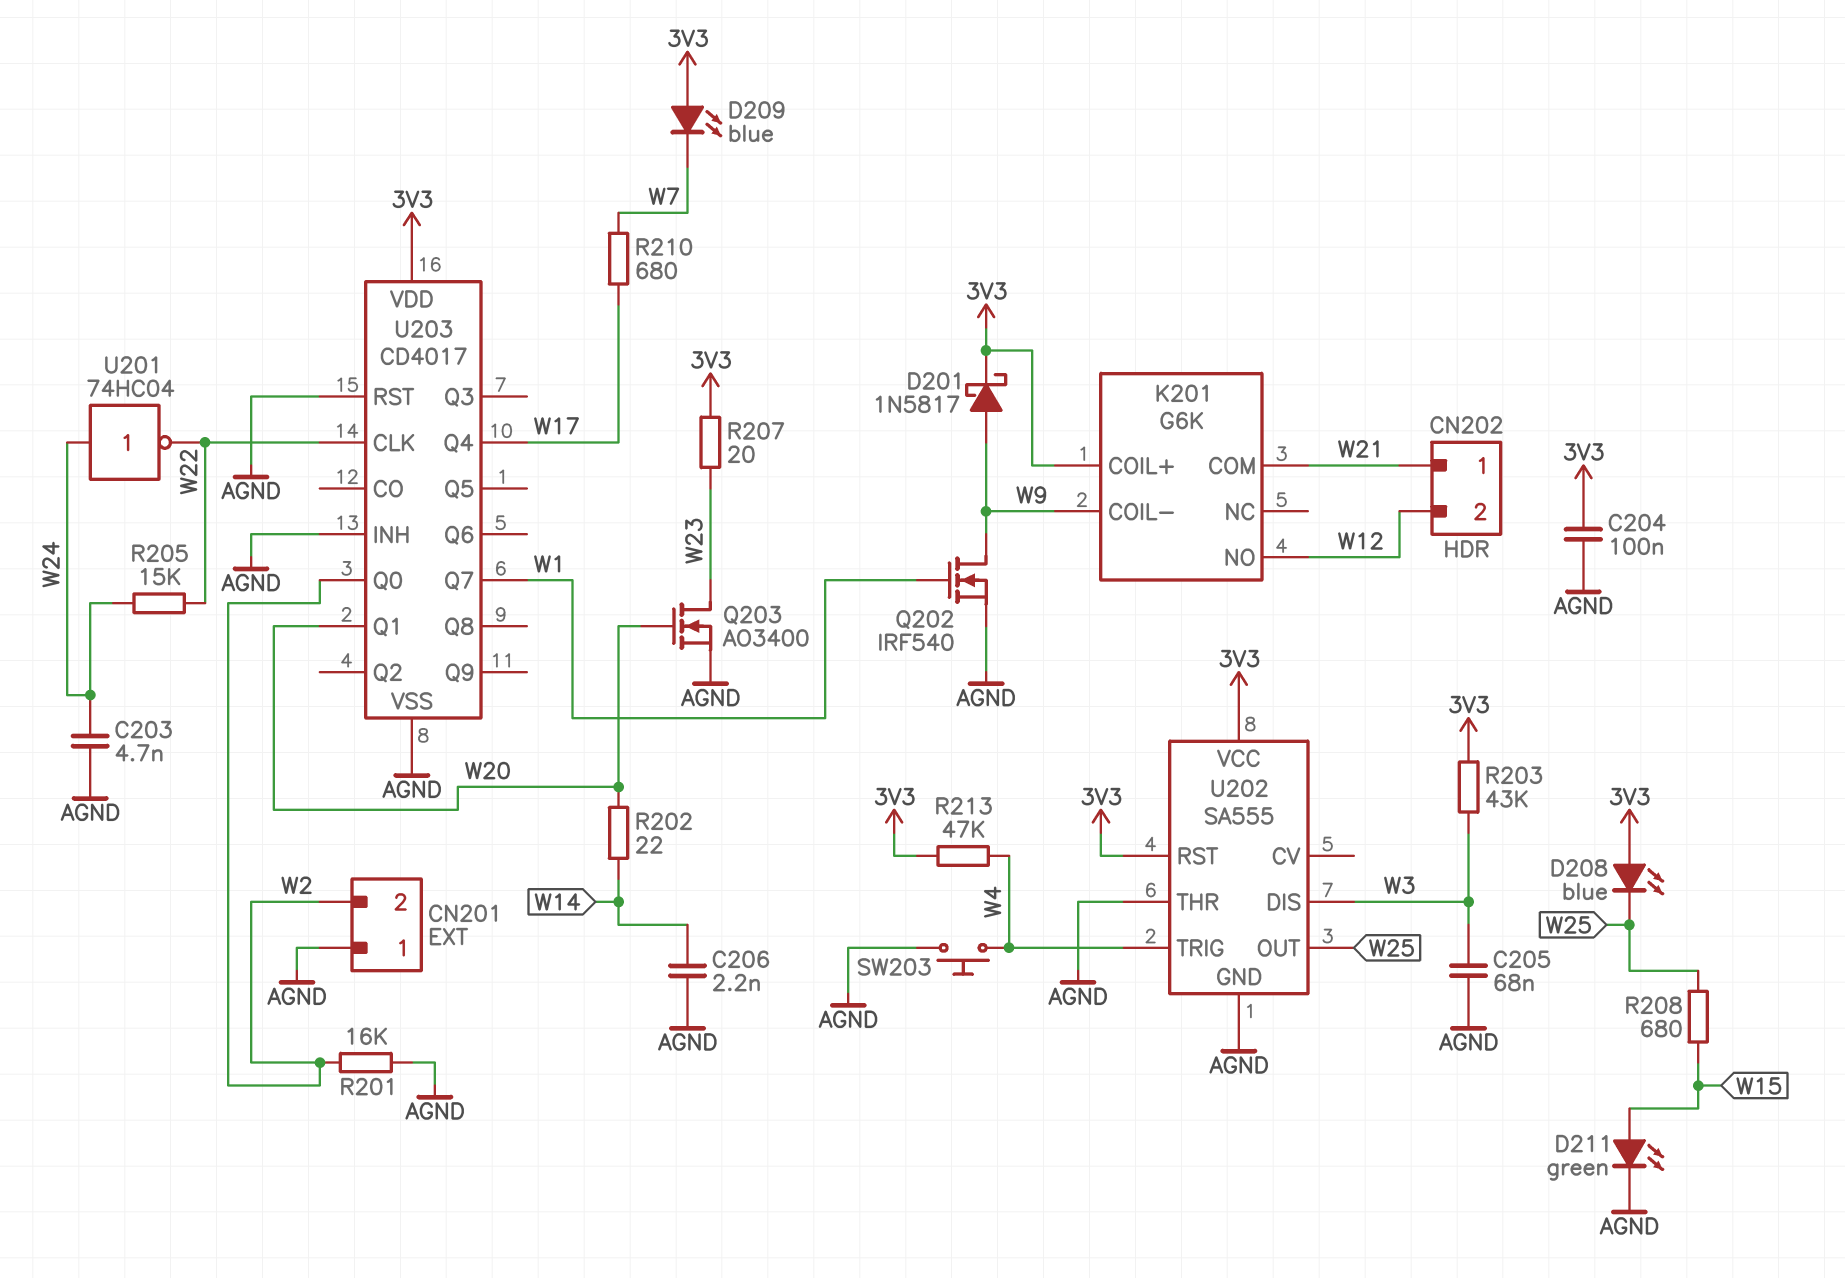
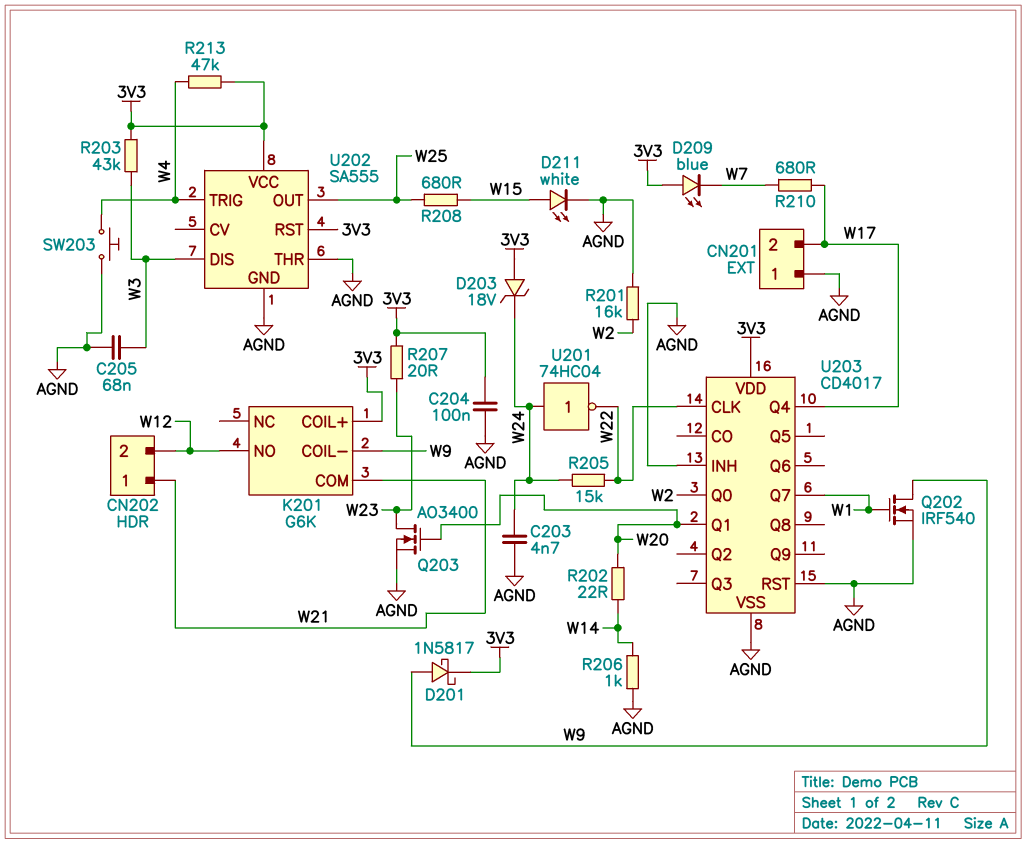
C206: 2.2nF (AGND, W14) -> none
CN201 pin 2: W2 -> W17
D203: none -> zener 18V (A 3V3, K W24)
D208: LED blue (A 3V3, K W25) -> none
D211: LED green (A W15, K AGND) -> LED white (A W15, K AGND)
R206: none -> 1k (AGND, W14)

